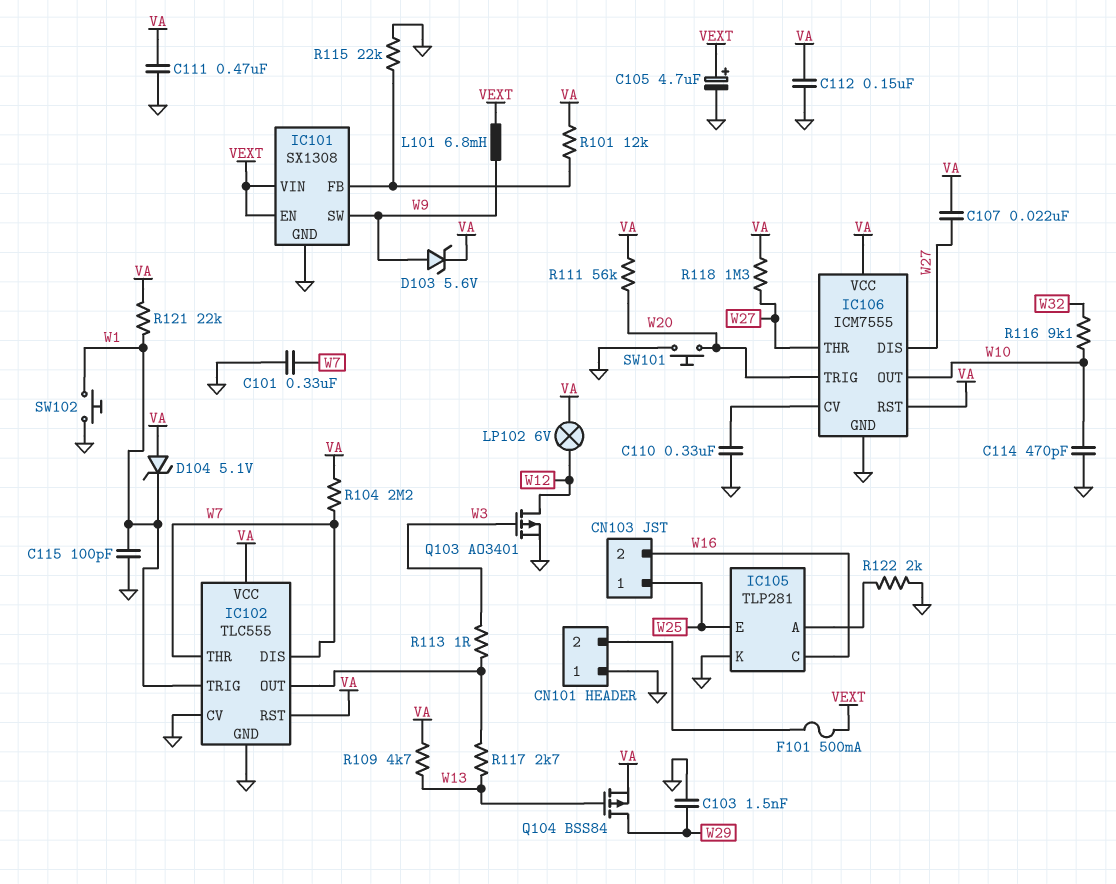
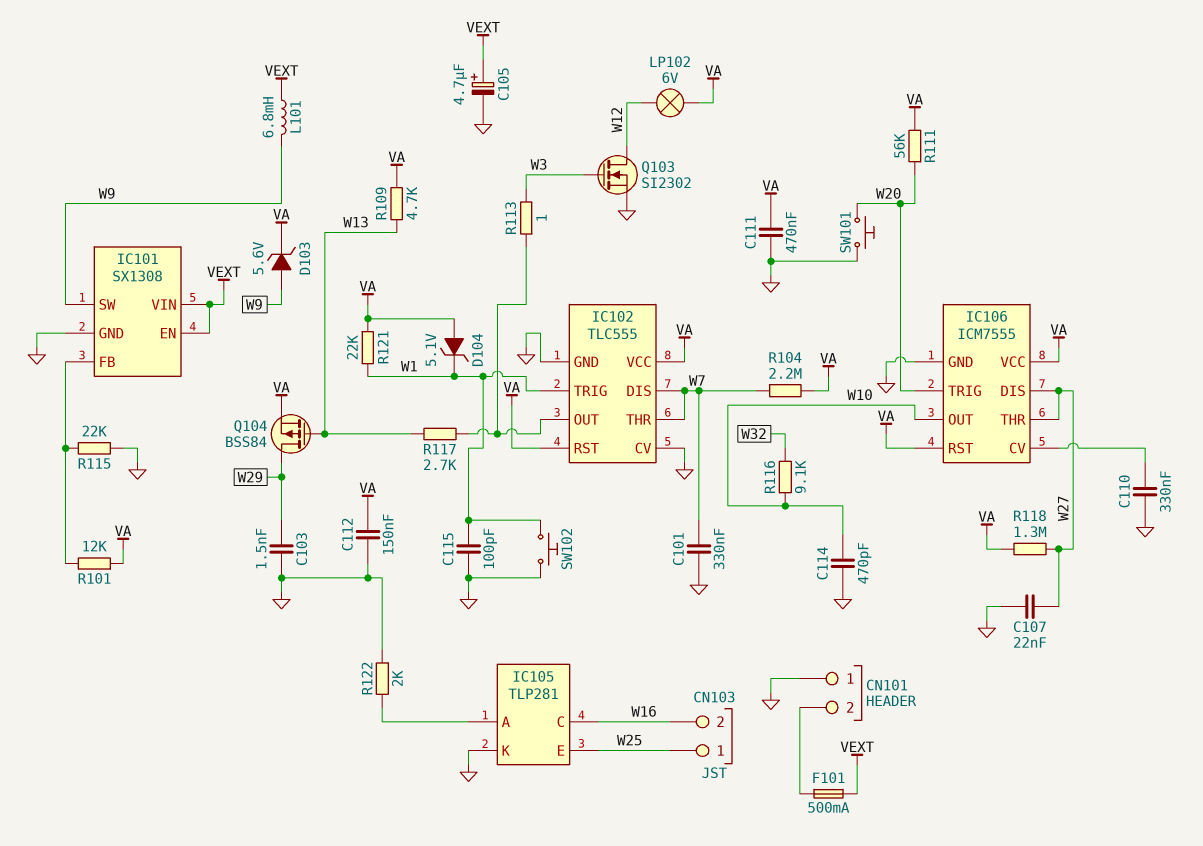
C107: 22nF (VA, W27) -> 22nF (GND, W27)
Q103: PMOS AO3401 (G W3, D W12, S GND) -> NMOS SI2302 (G W3, D W12, S GND)

